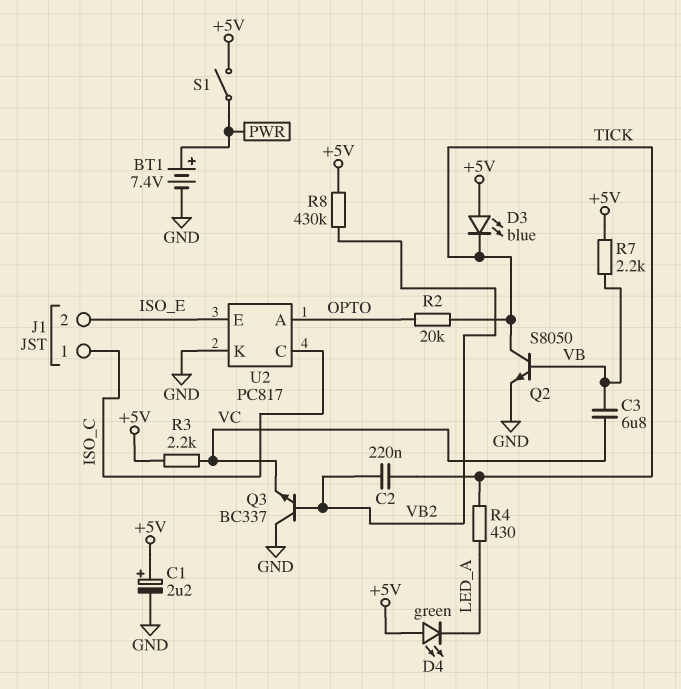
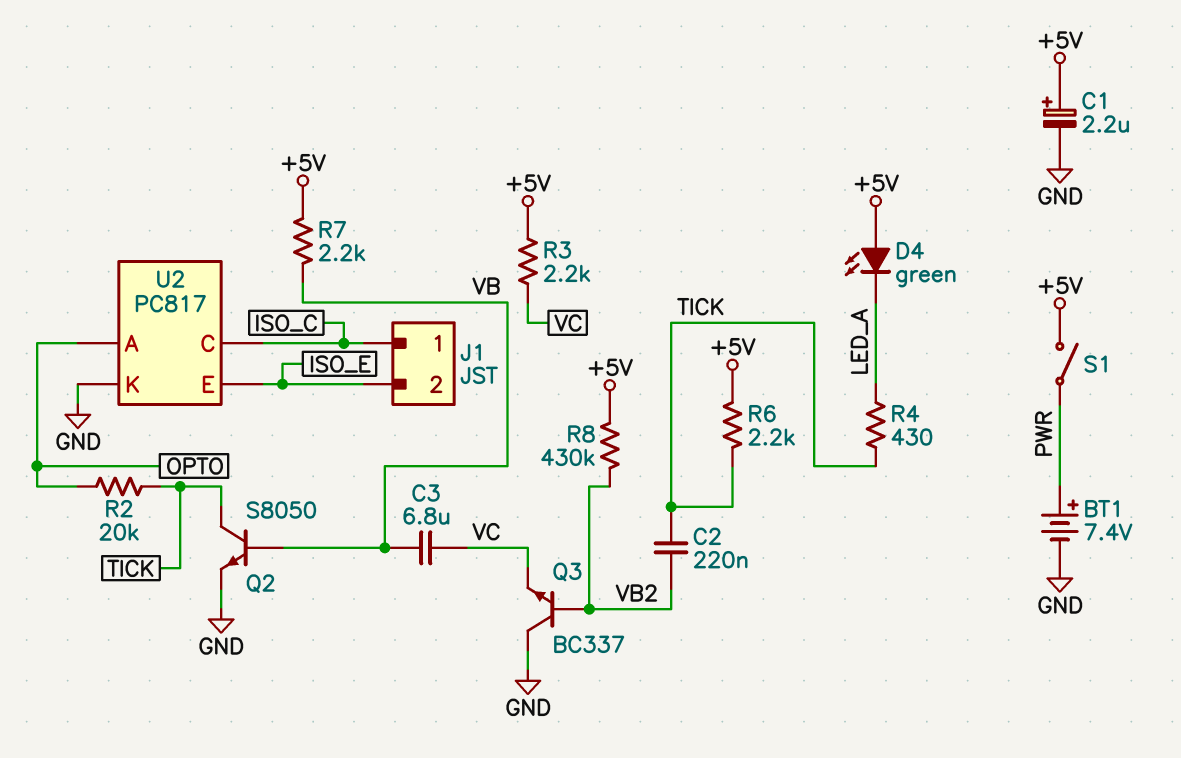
D3: LED blue (A +5V, K TICK) -> none
R6: none -> 2.2k (+5V, TICK)

